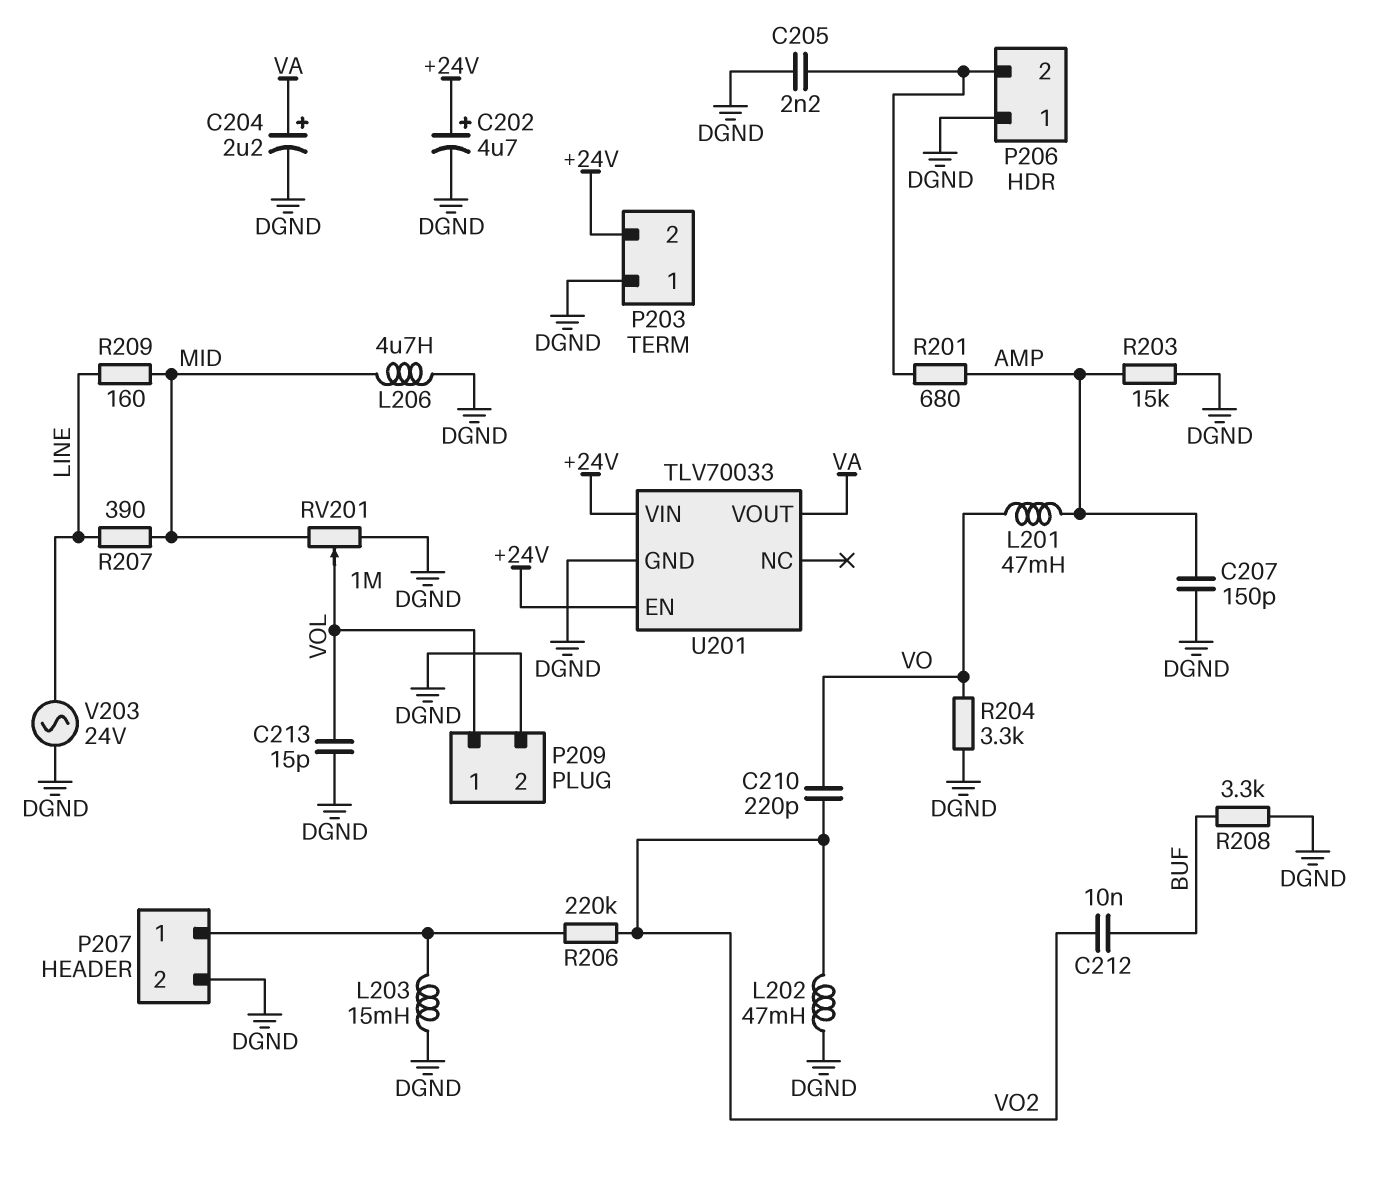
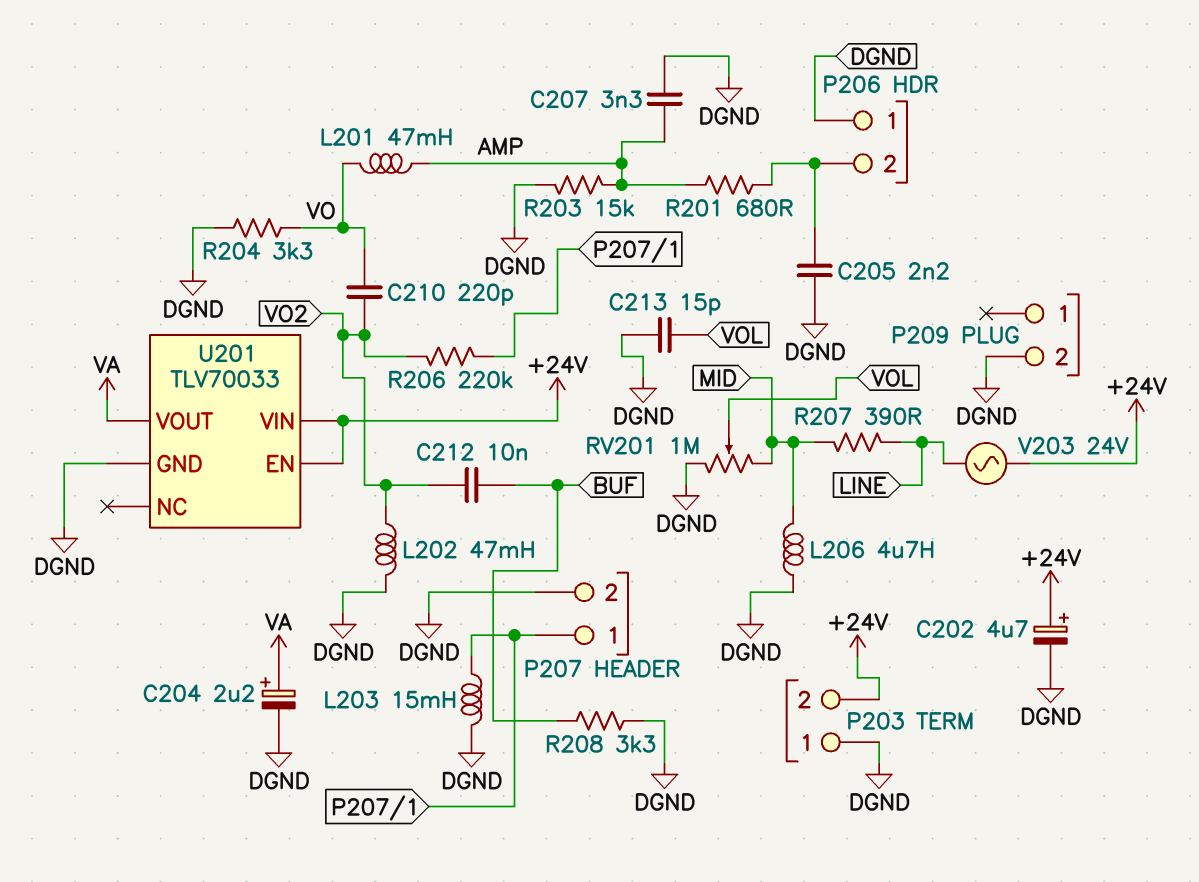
C207: 150pF (AMP, DGND) -> 3.3nF (AMP, DGND)
P209 pin 1: VOL -> none
R209: 160 (LINE, MID) -> none
V203: AC 24V (DGND, LINE) -> AC 24V (+24V, LINE)

